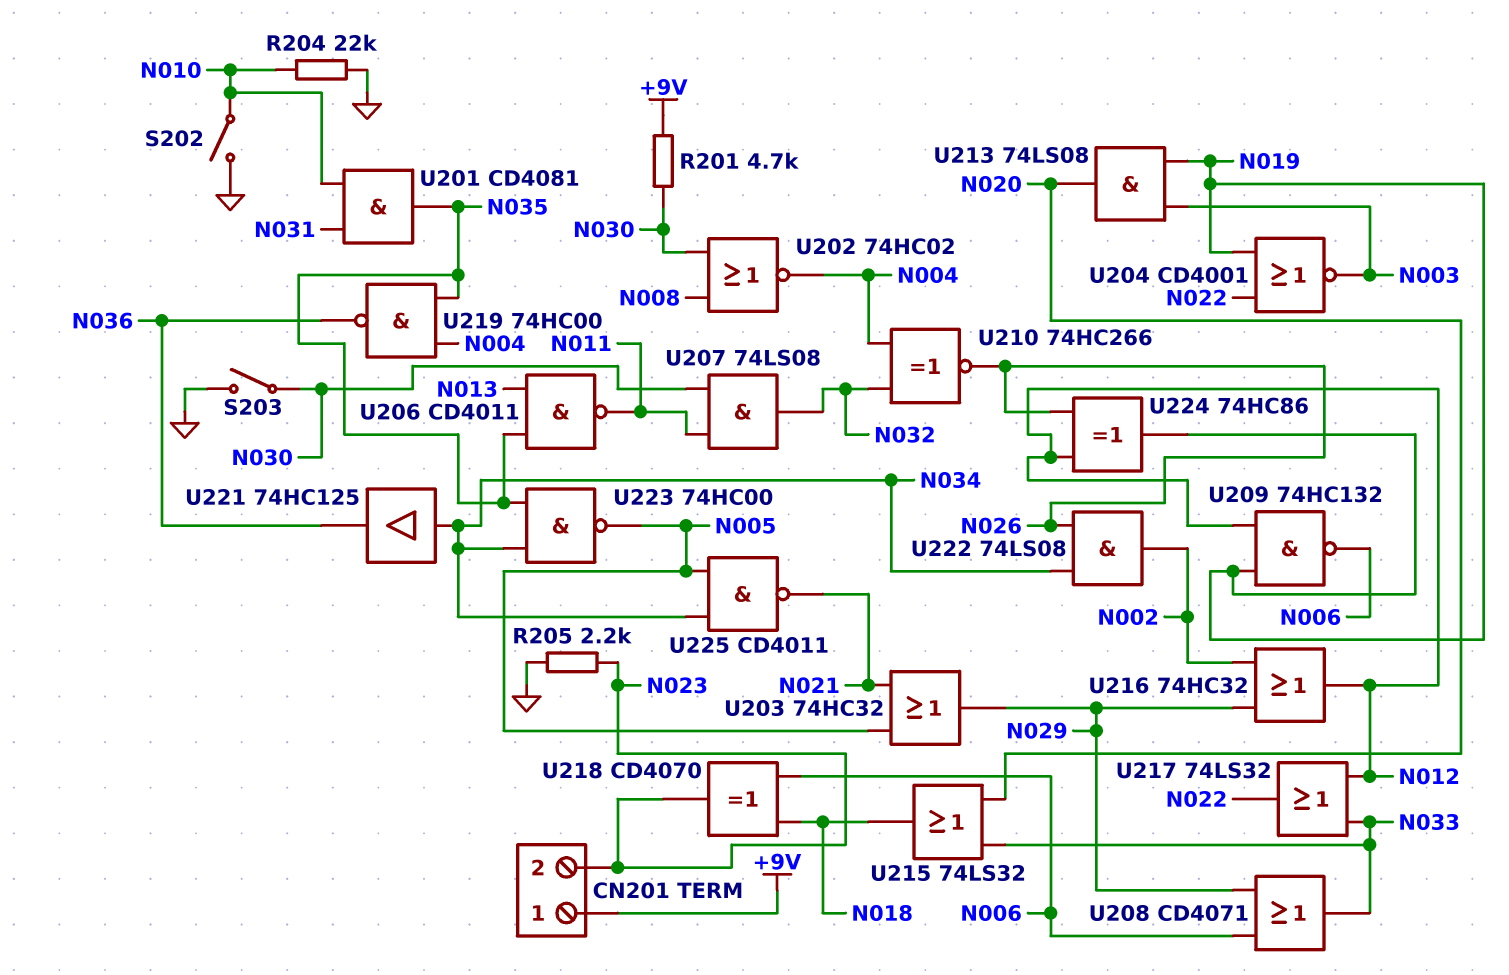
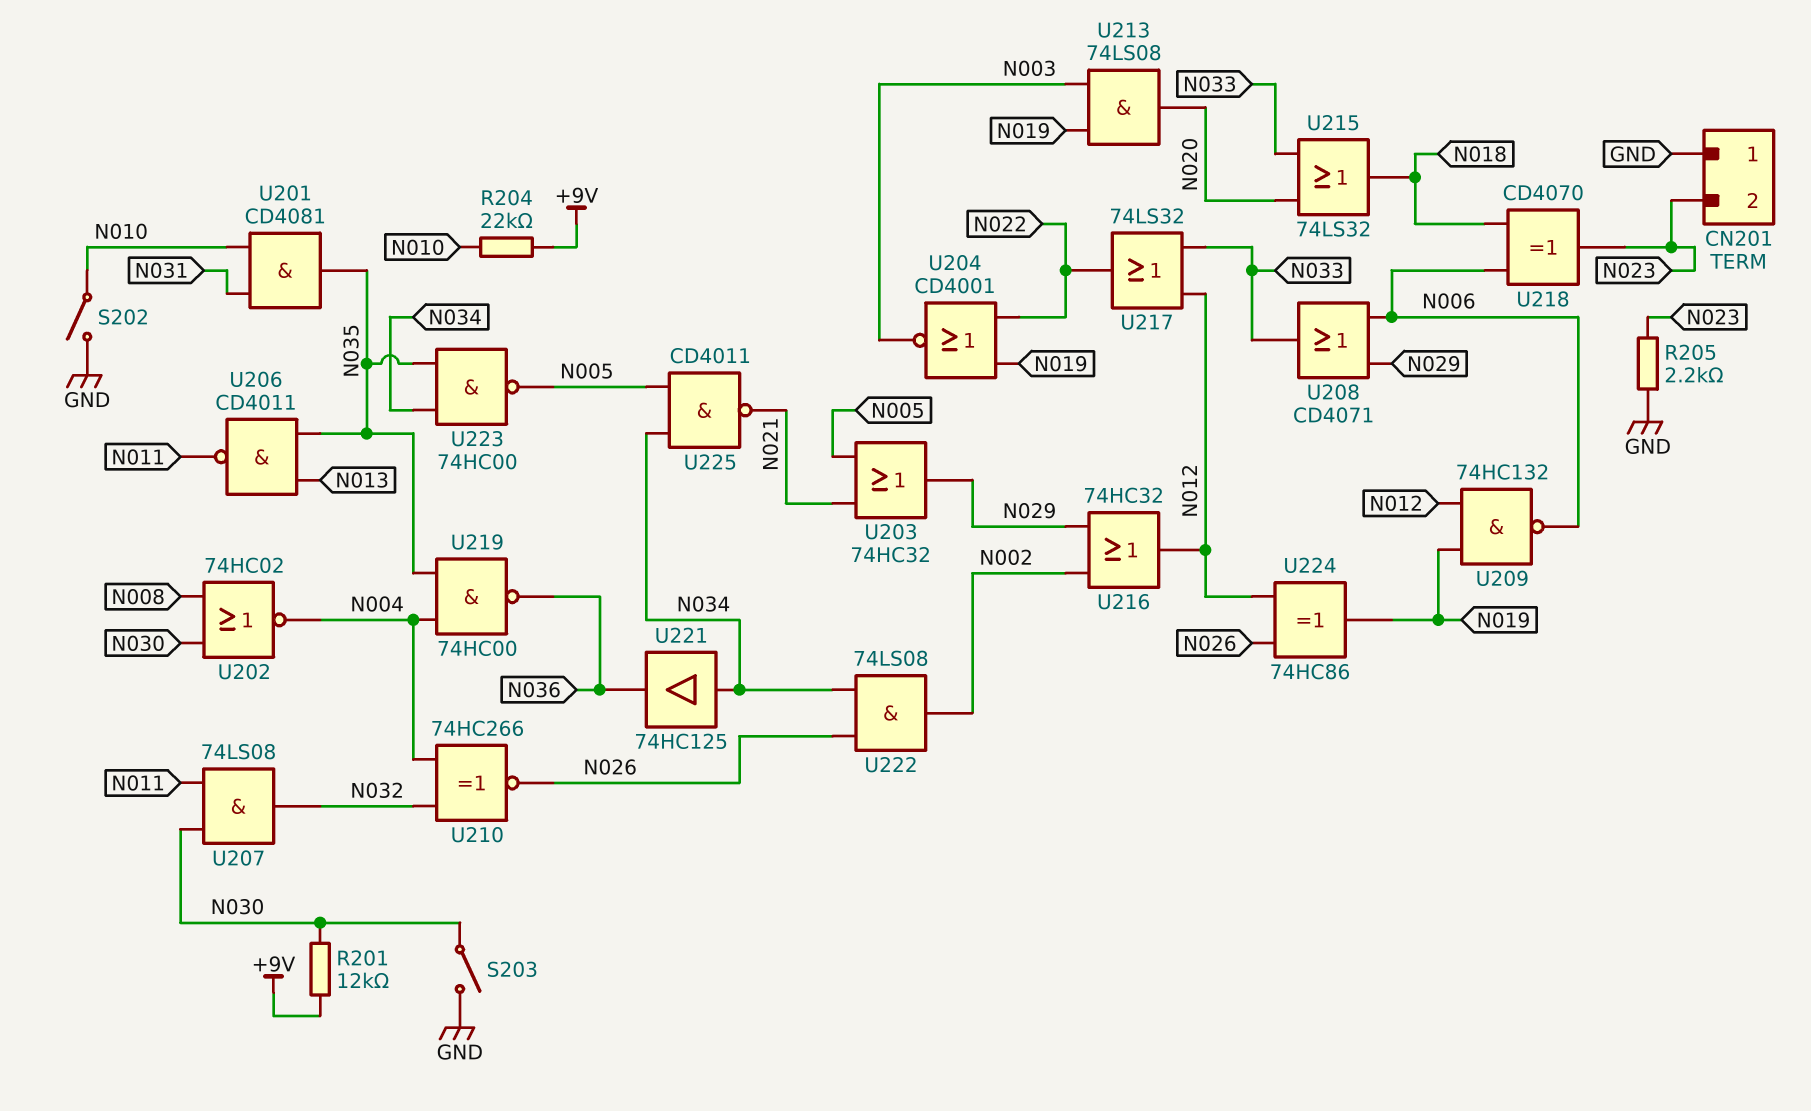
CN201 pin 1: +9V -> GND
R201: 4.7k (+9V, N030) -> 12k (+9V, N030)
R204: 22k (GND, N010) -> 22k (+9V, N010)

